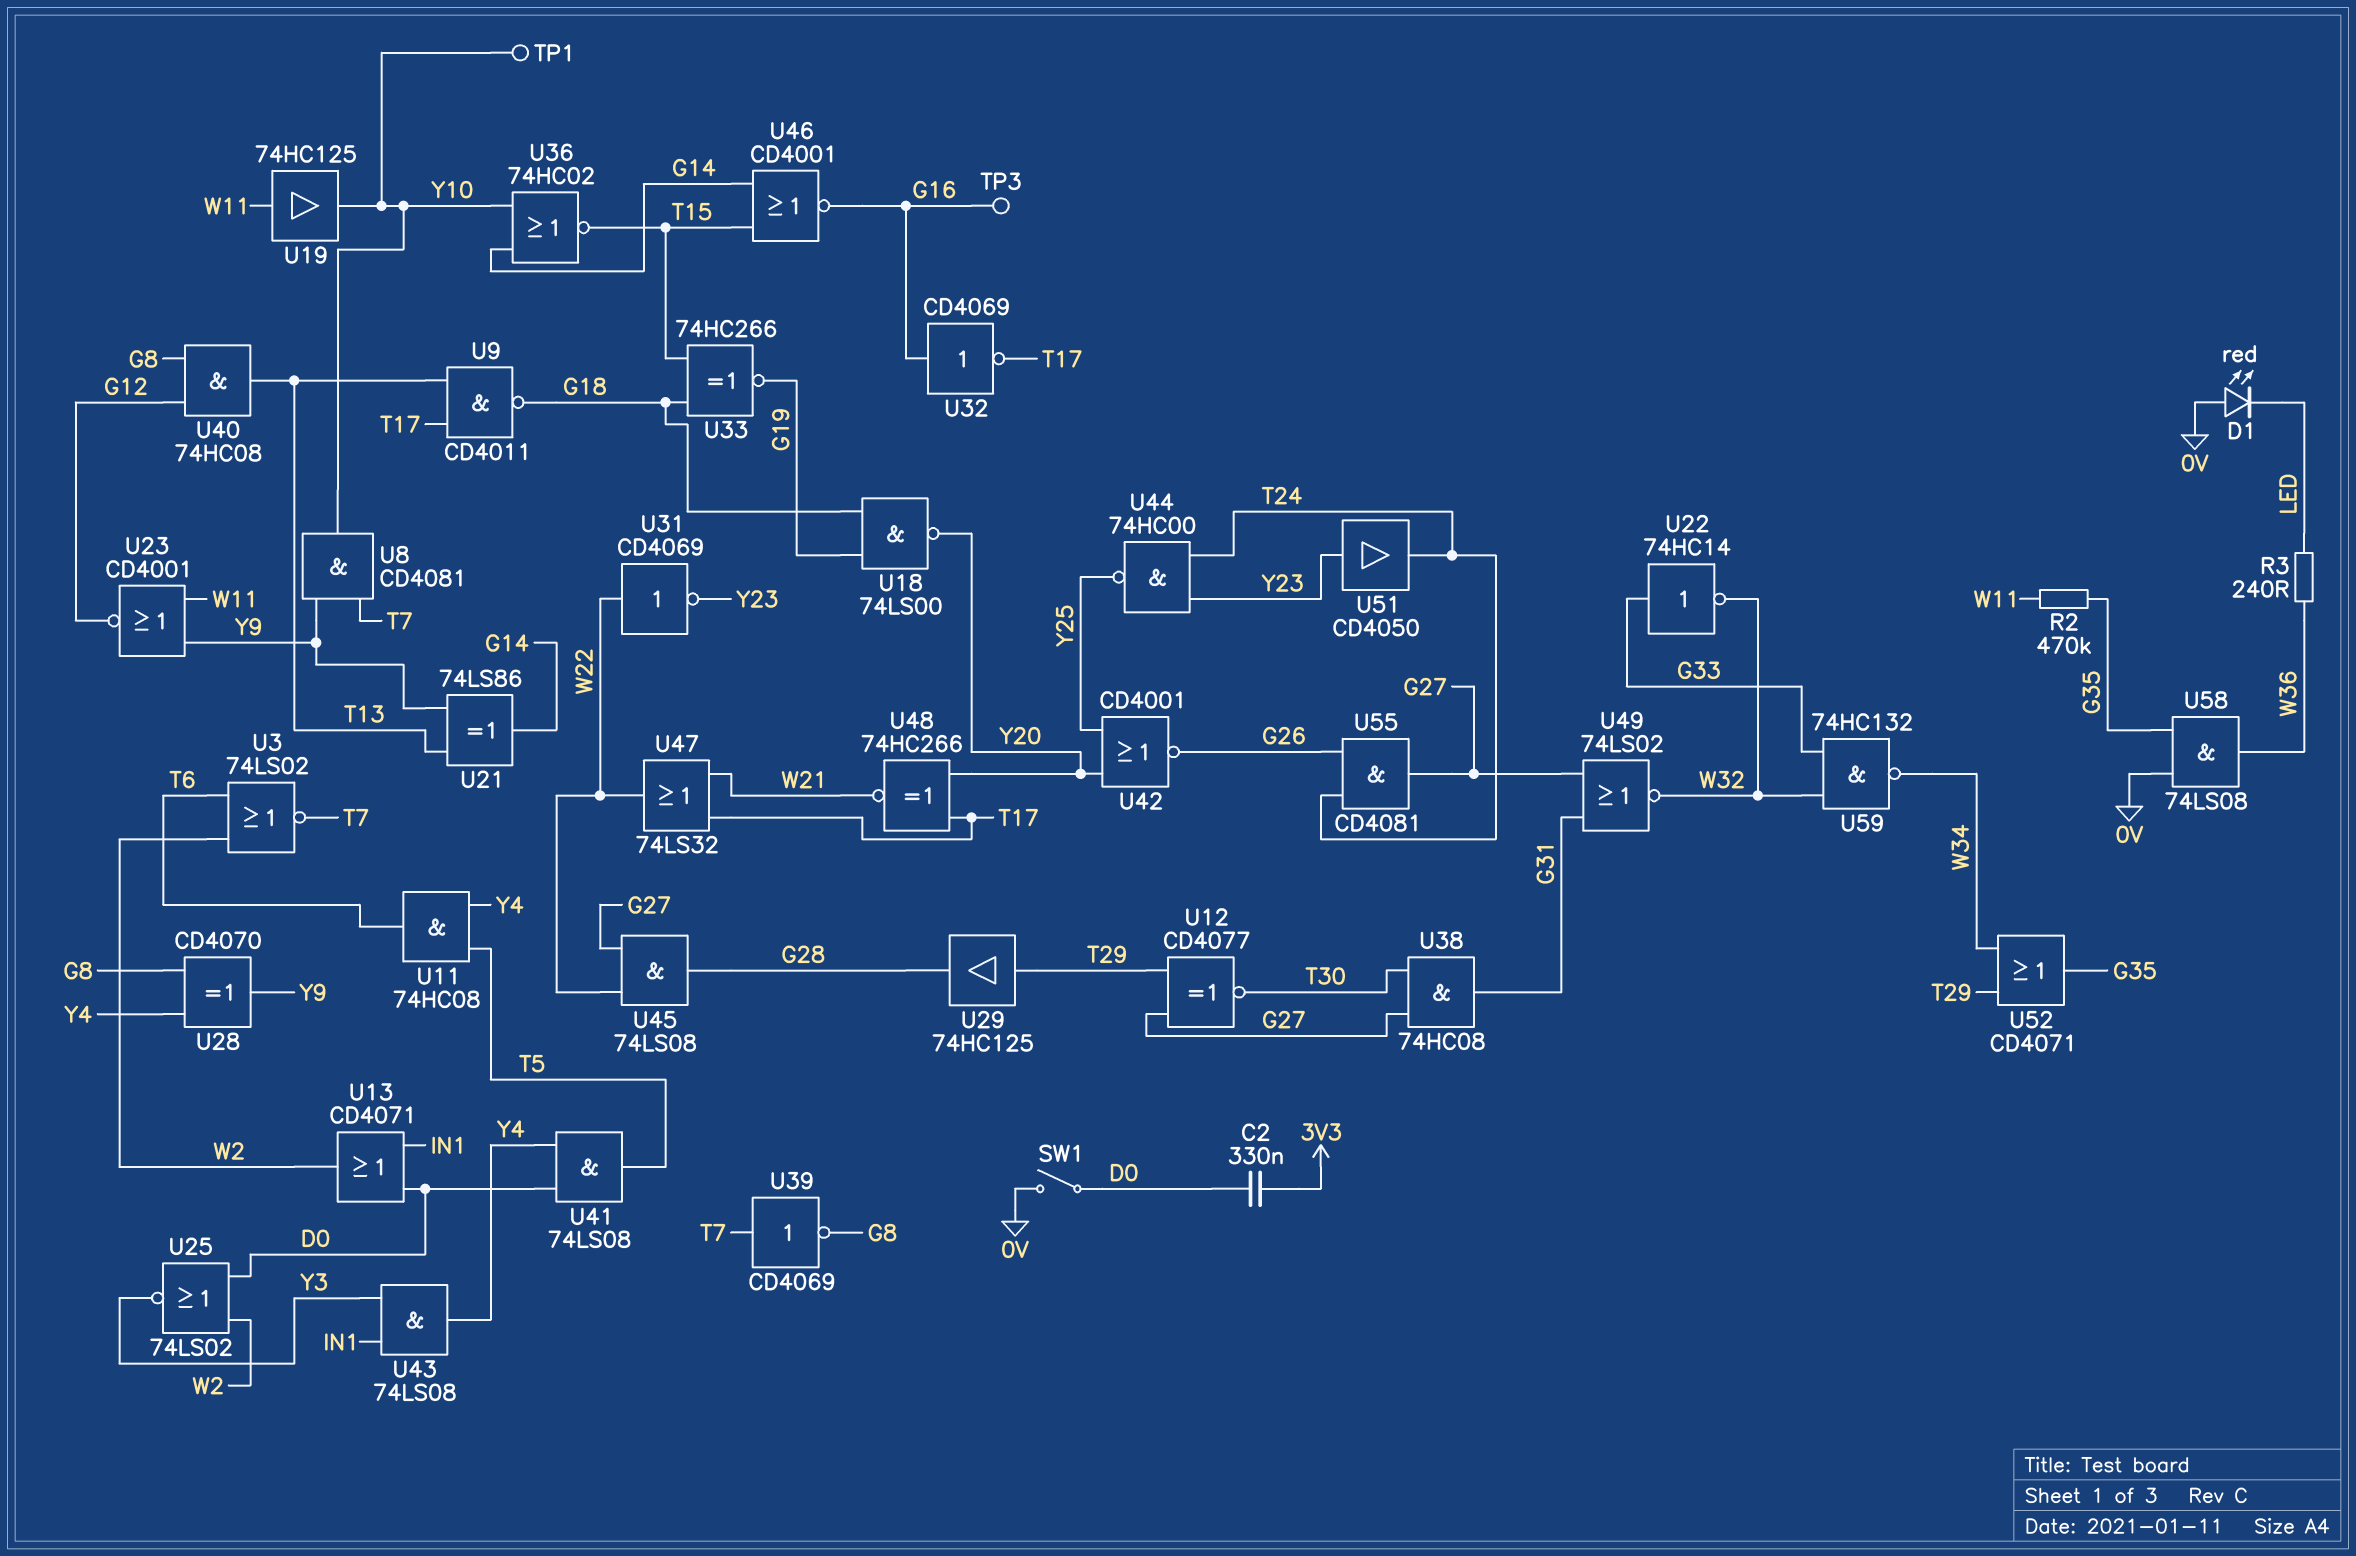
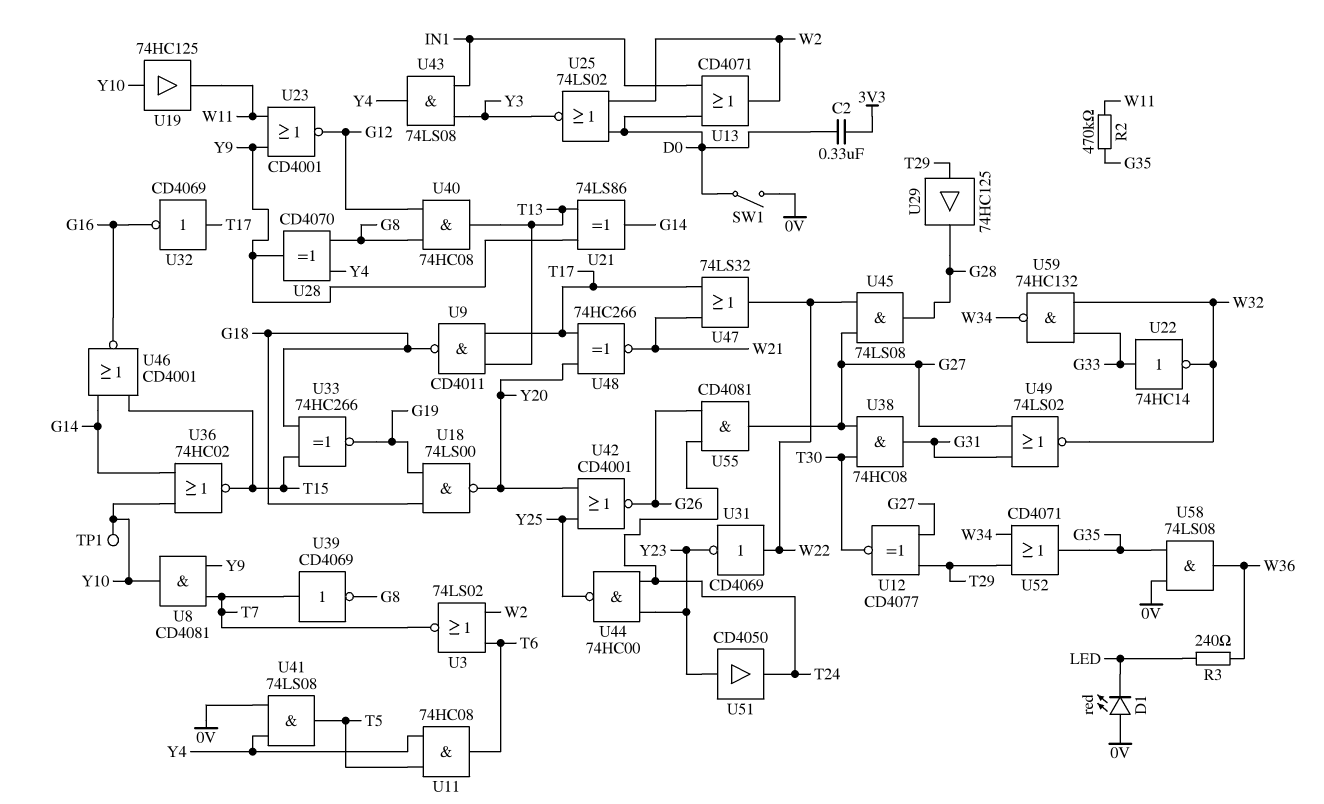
TP3: test point (G16) -> none
U19: buffer 74HC125 (in W11, out Y10) -> buffer 74HC125 (in Y10, out W11)
U32: NOT CD4069 (in G16, out T17) -> NOT CD4069 (in T17, out G16)
U41: AND 74LS08 (in D0, in Y4, out T5) -> AND 74LS08 (in 0V, in Y4, out T5)

